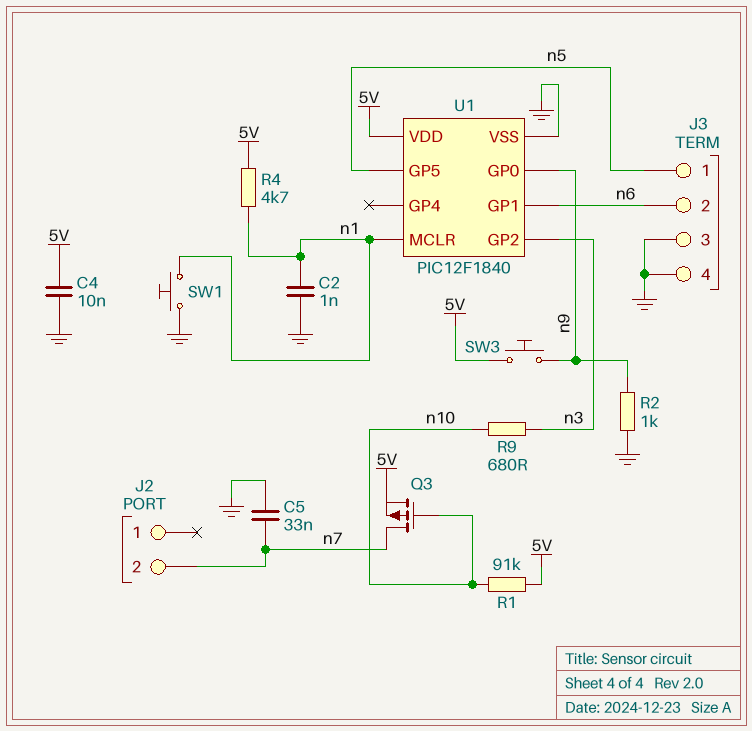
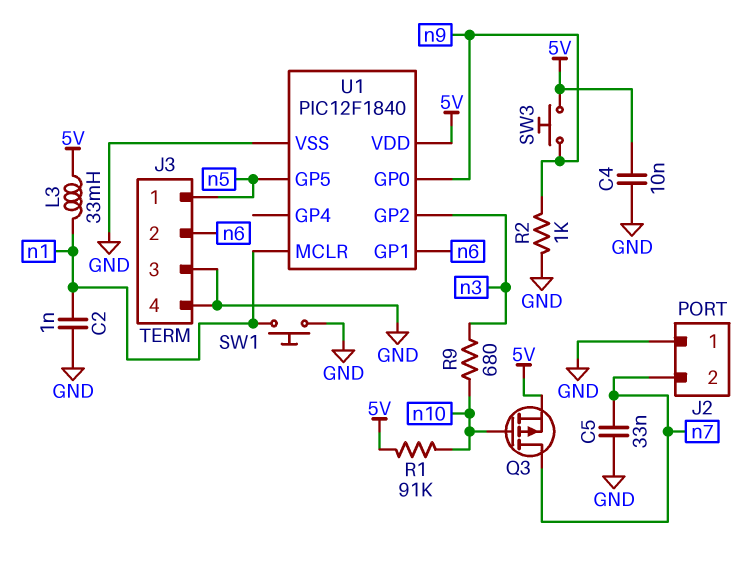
J2 pin 1: none -> GND
L3: none -> 33mH (5V, n1)
R4: 4.7k (5V, n1) -> none

